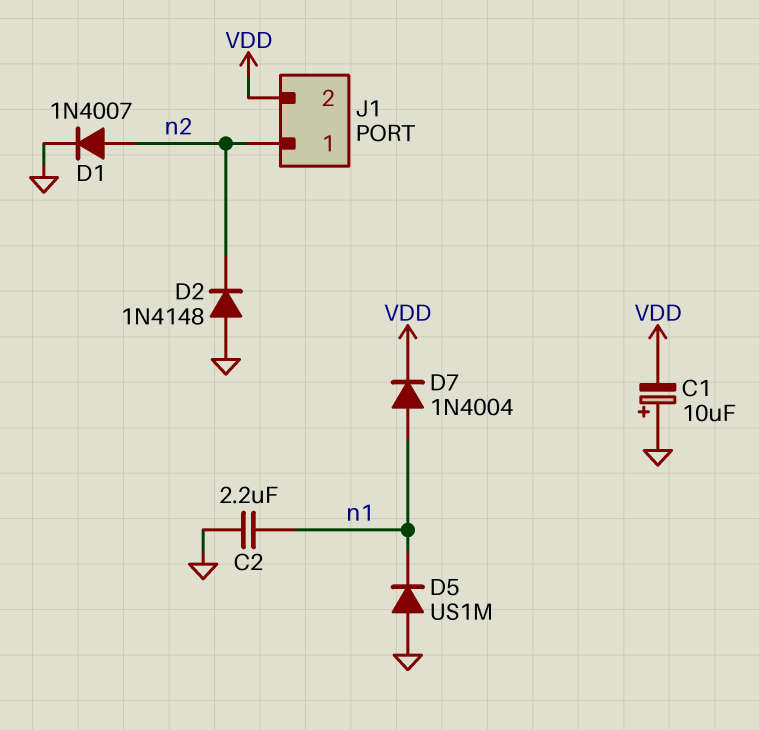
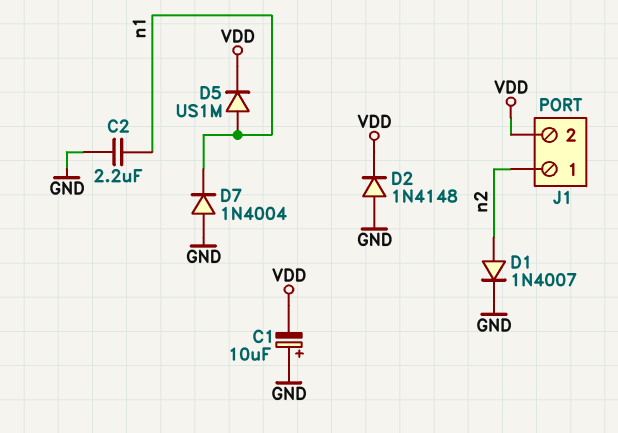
D2: diode 1N4148 (A GND, K n2) -> diode 1N4148 (A GND, K VDD)
D5: diode US1M (A GND, K n1) -> diode US1M (A n1, K VDD)
D7: diode 1N4004 (A n1, K VDD) -> diode 1N4004 (A GND, K n1)

